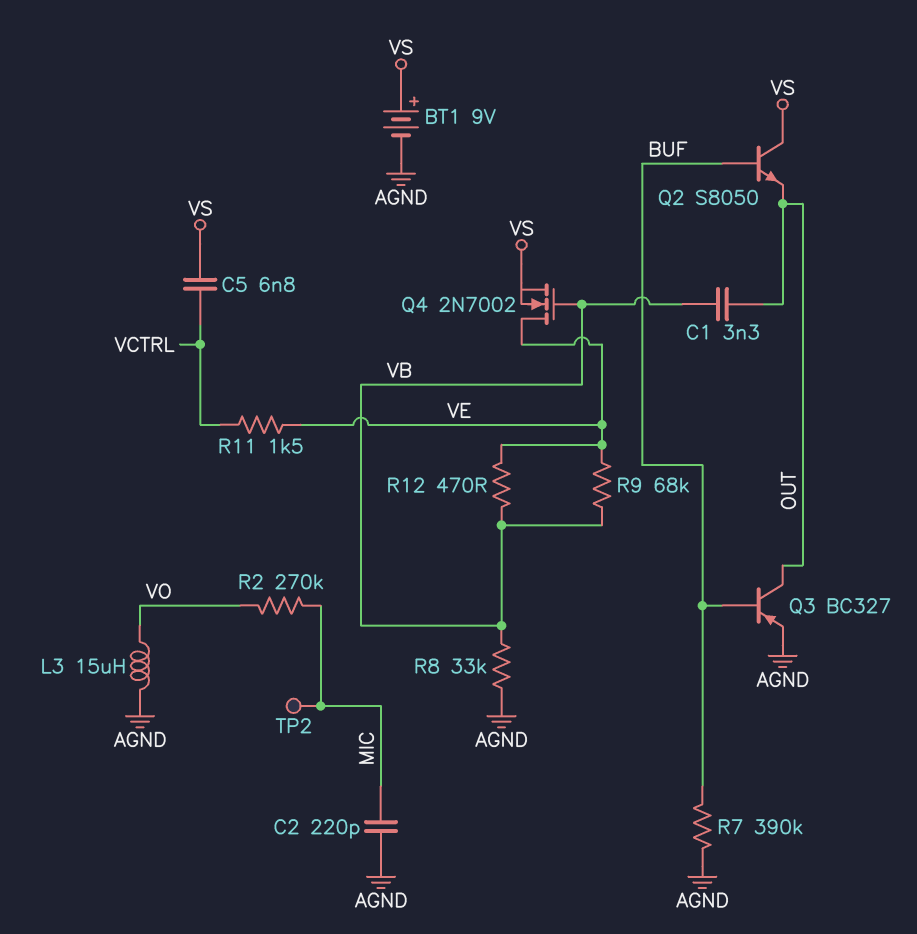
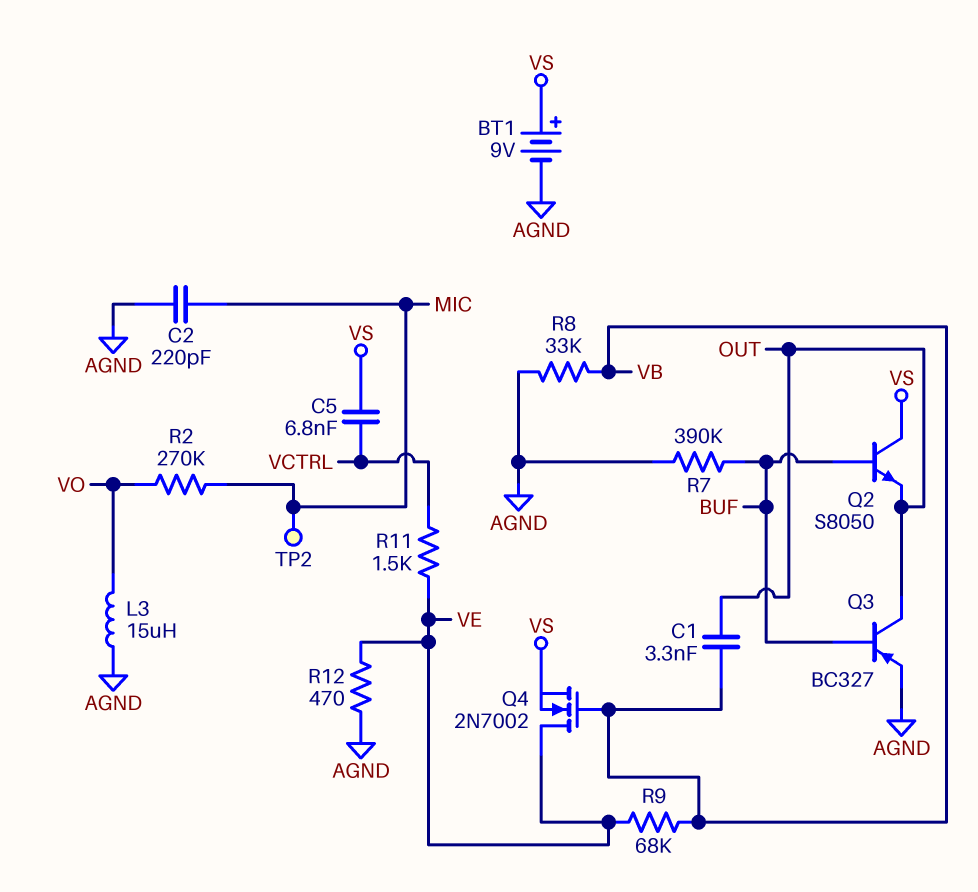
R12: 470 (VB, VE) -> 470 (AGND, VE)

